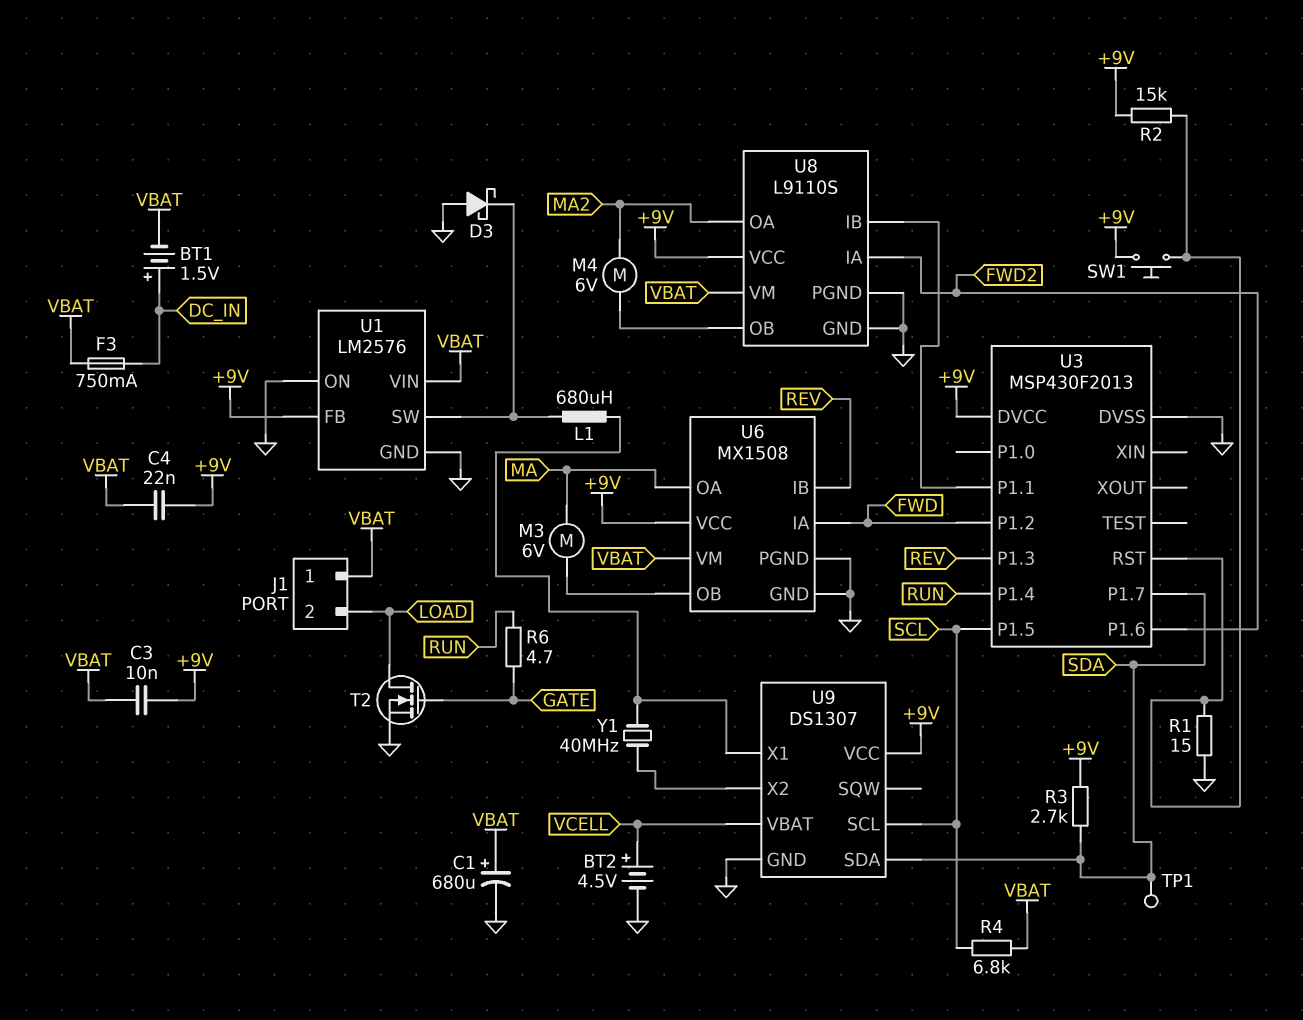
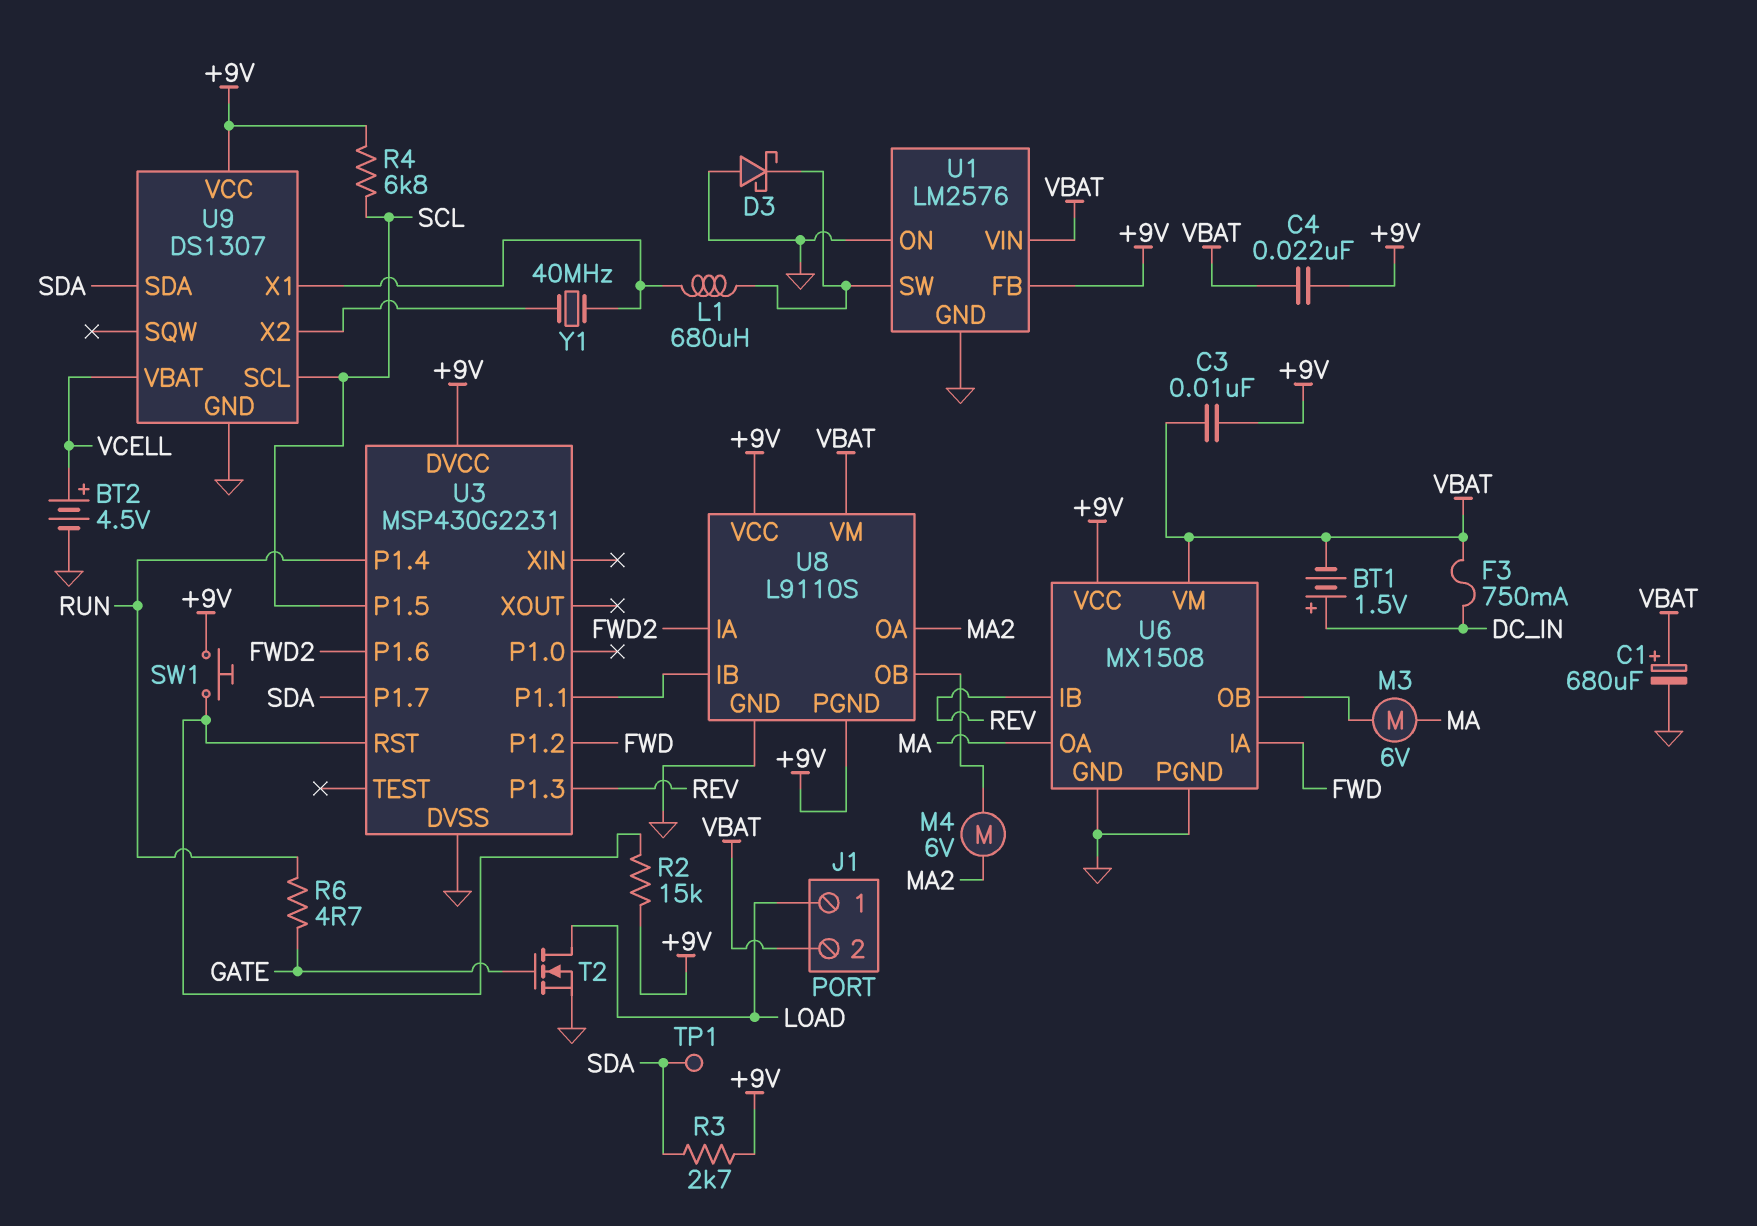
J1 pin 1: VBAT -> LOAD
J1 pin 2: LOAD -> VBAT
R1: 15 (GND, U3/RST) -> none
R4: 6.8k (SCL, VBAT) -> 6.8k (+9V, SCL)
U3: MSP430F2013 -> MSP430G2231
U8 pin PGND: GND -> +9V

